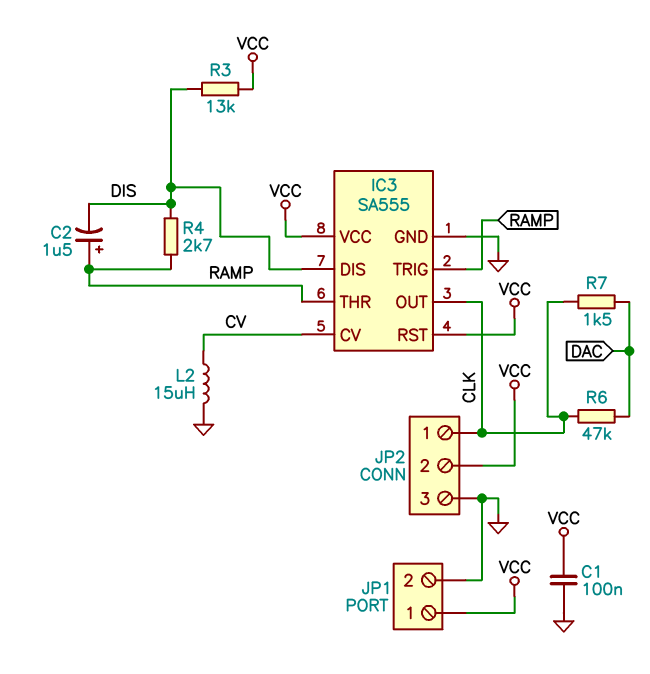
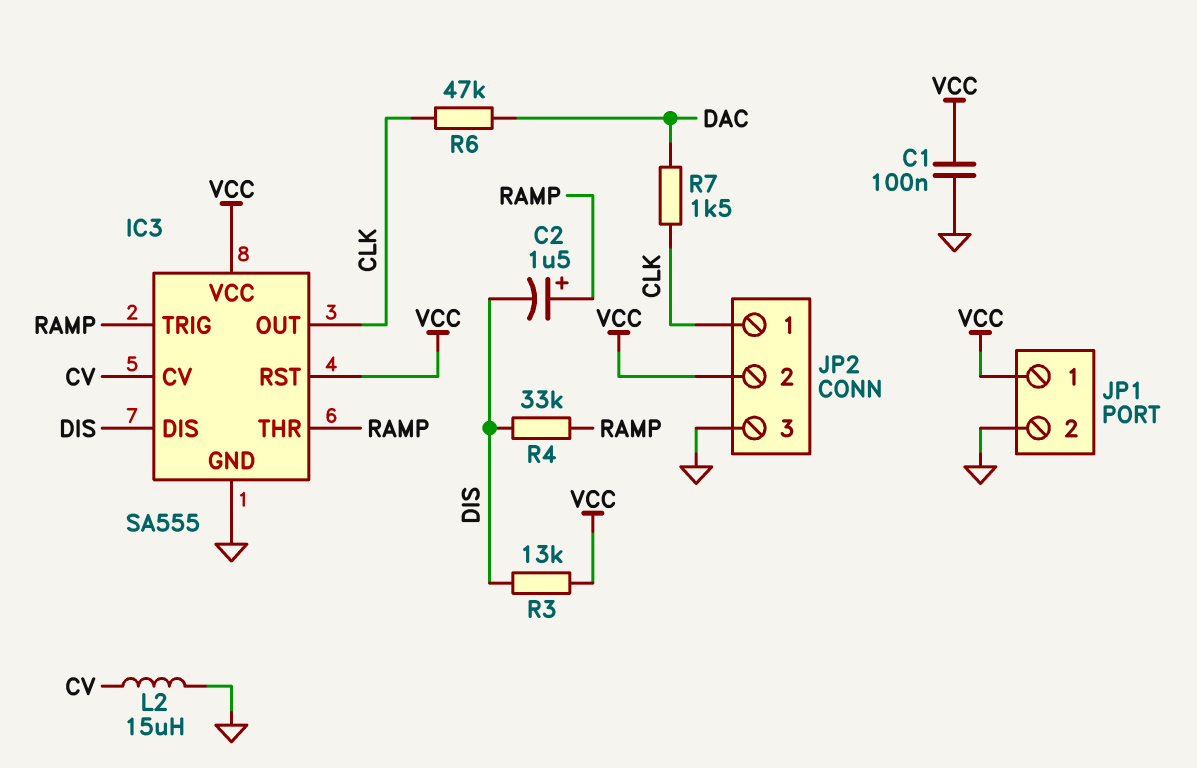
R4: 2.7k (DIS, RAMP) -> 33k (DIS, RAMP)

